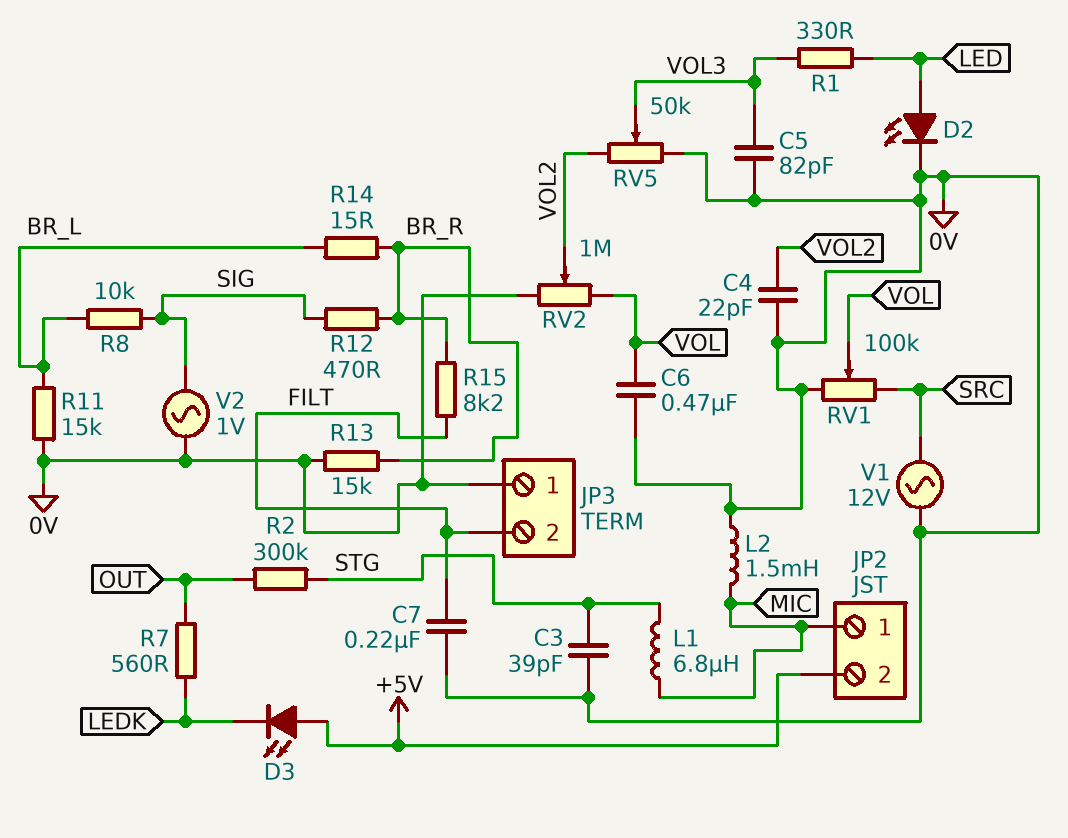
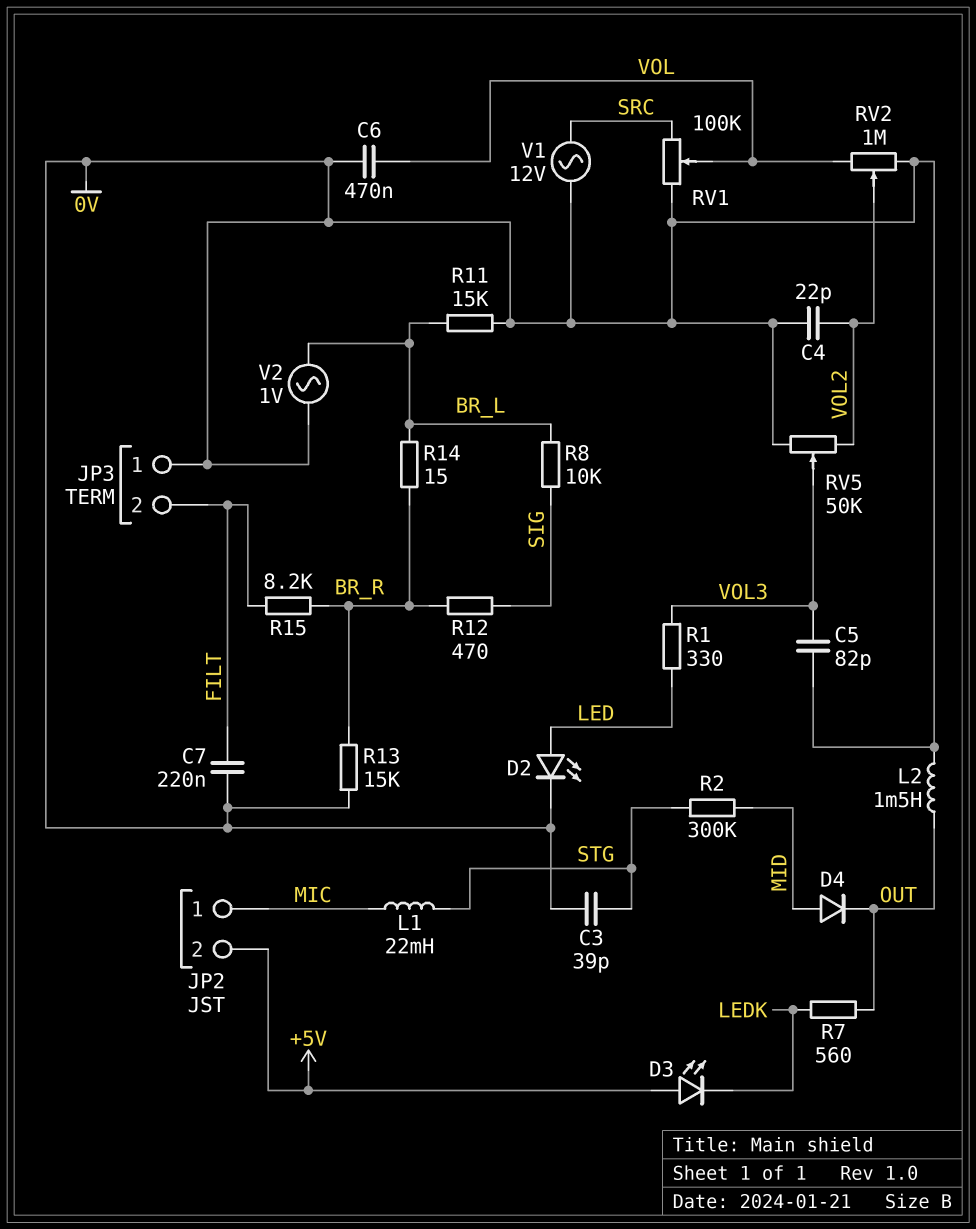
D4: none -> diode (A MID, K OUT)
L1: 6.8uH (MIC, STG) -> 22mH (MIC, STG)
L2: 1.5mH (0V, MIC) -> 1.5mH (0V, OUT)
R2: 300k (OUT, STG) -> 300k (MID, STG)
V2: AC 1V (0V, SIG) -> AC 1V (0V, BR_L)

